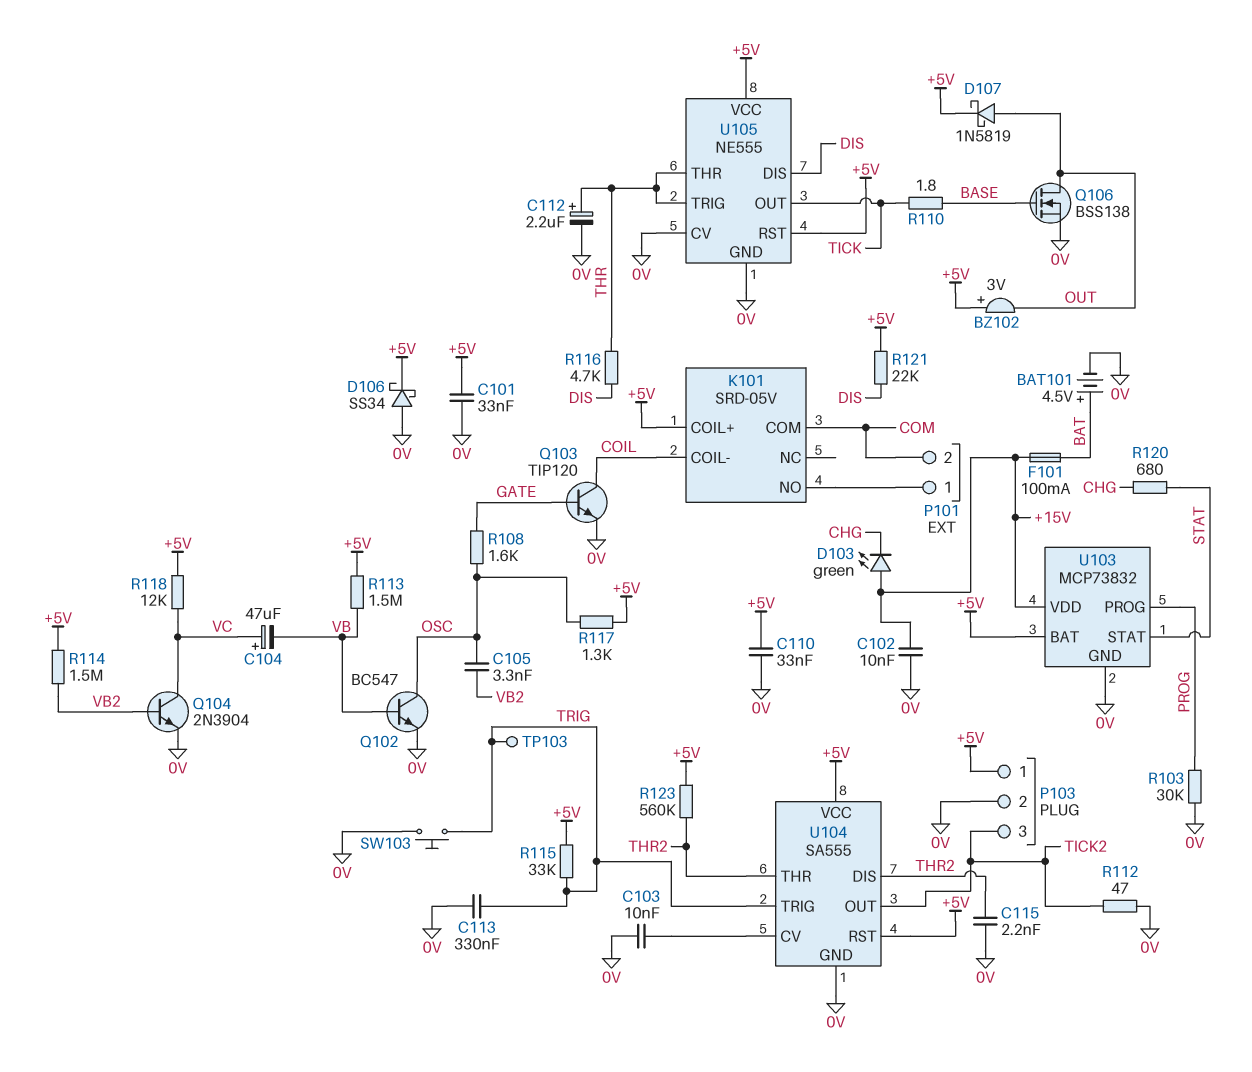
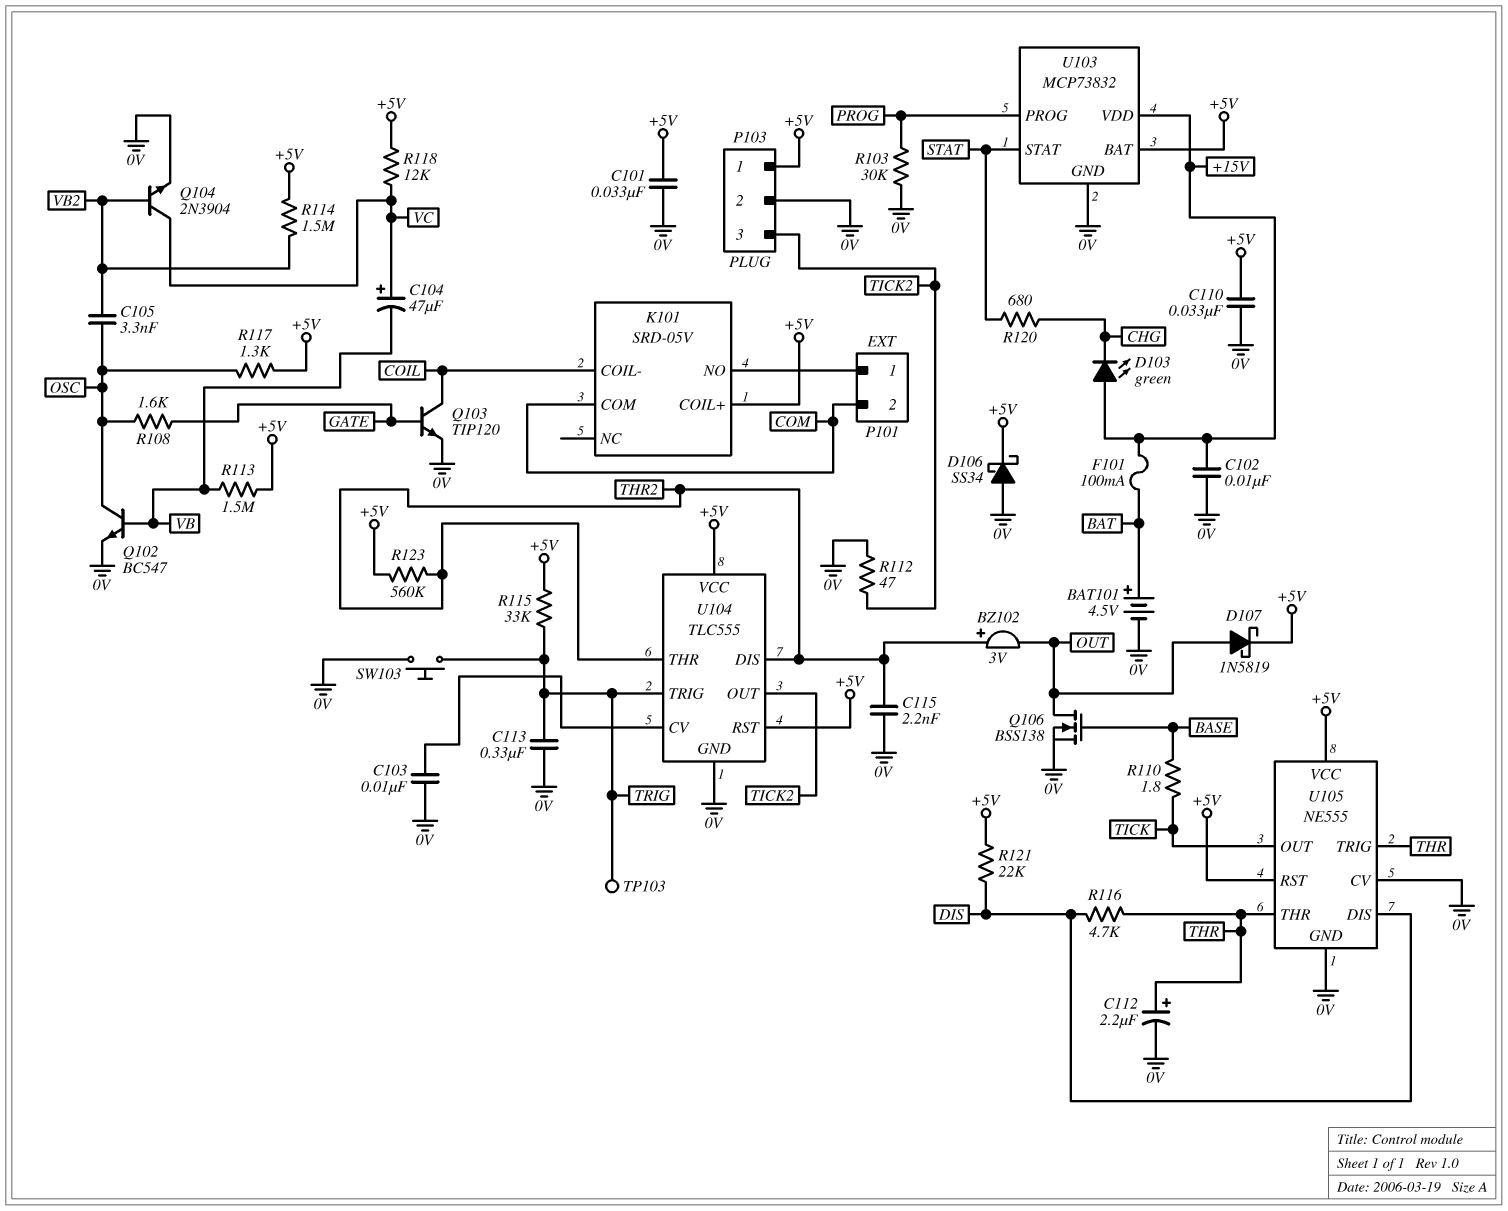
BZ102: buzzer 3V (plus +5V, minus OUT) -> buzzer 3V (plus THR2, minus OUT)
U104: SA555 -> TLC555

